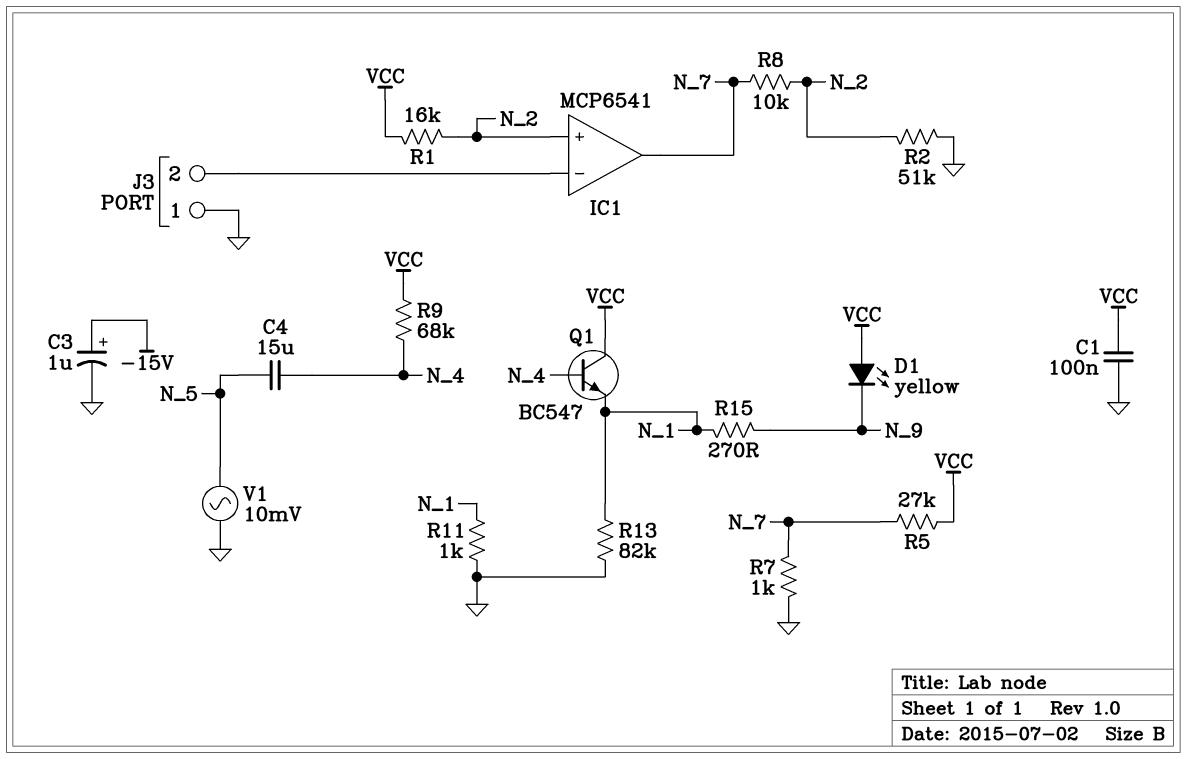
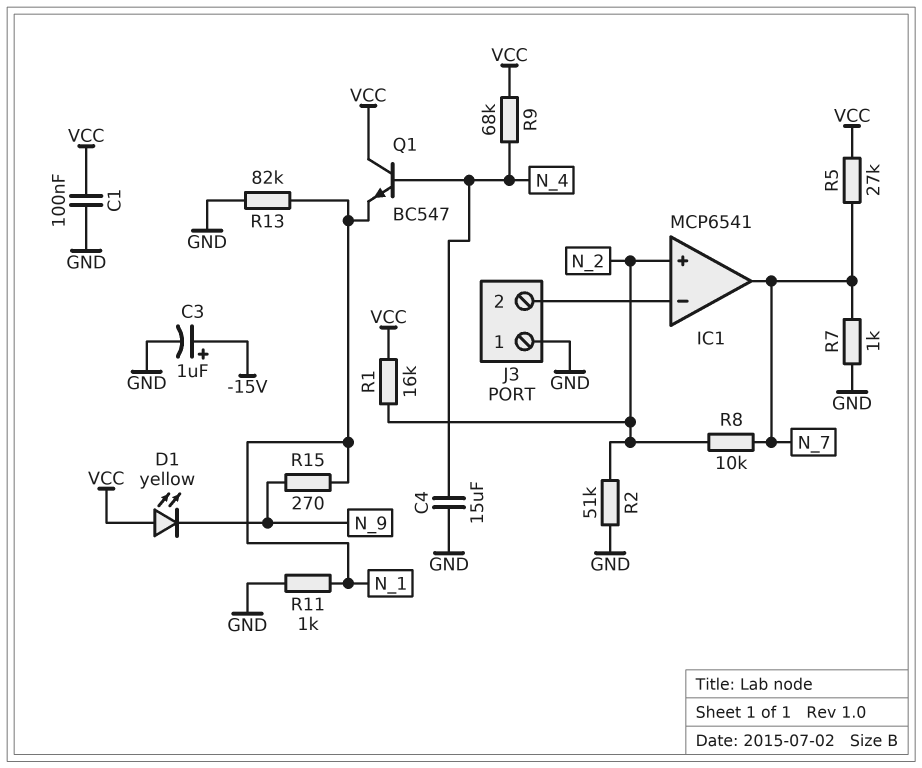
C4: 15uF (N_4, N_5) -> 15uF (GND, N_4)
V1: AC 10mV (GND, N_5) -> none

